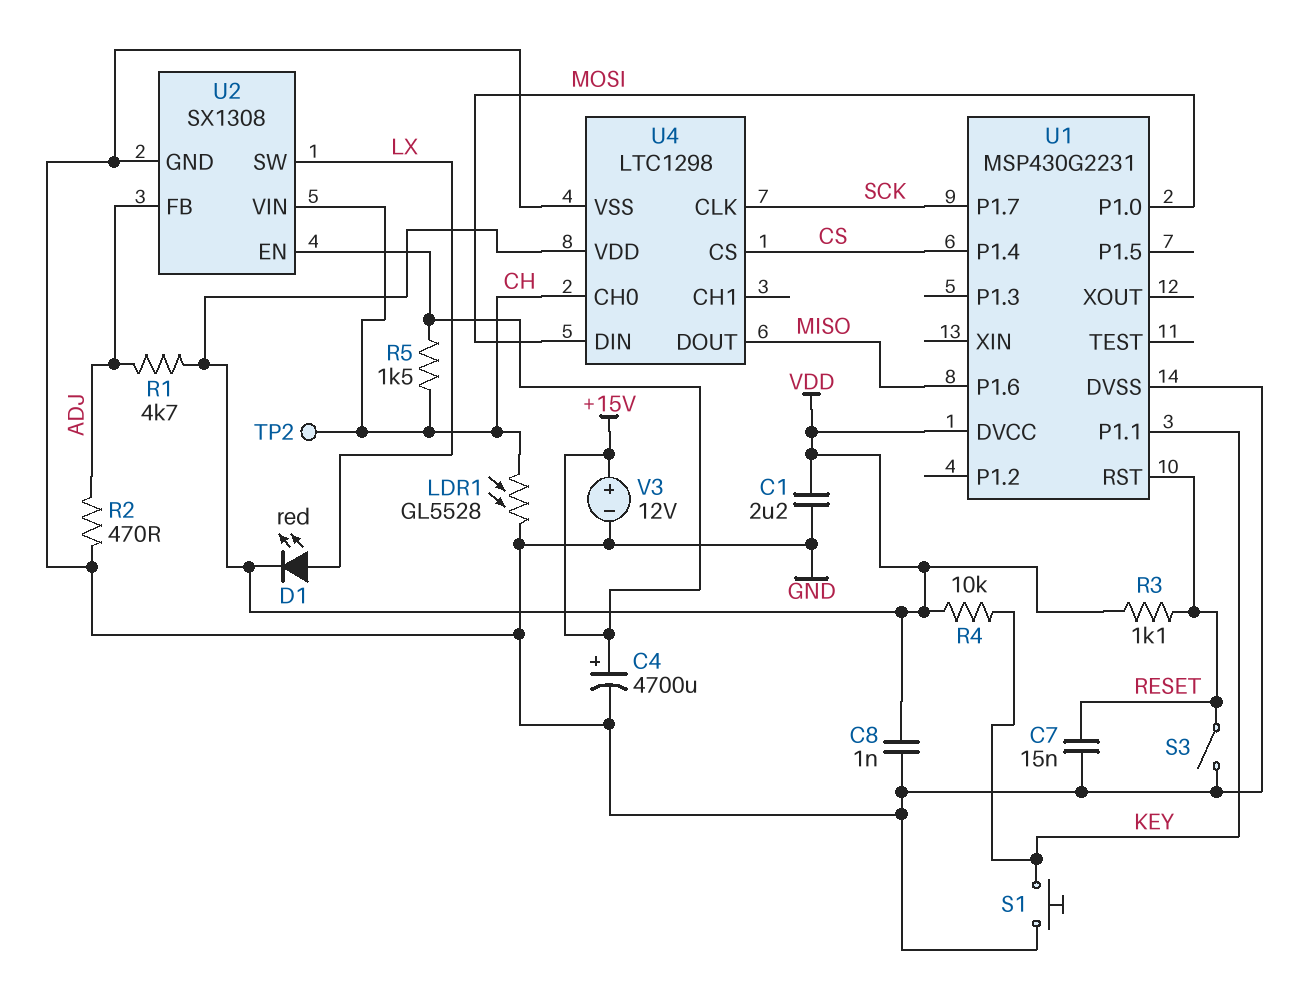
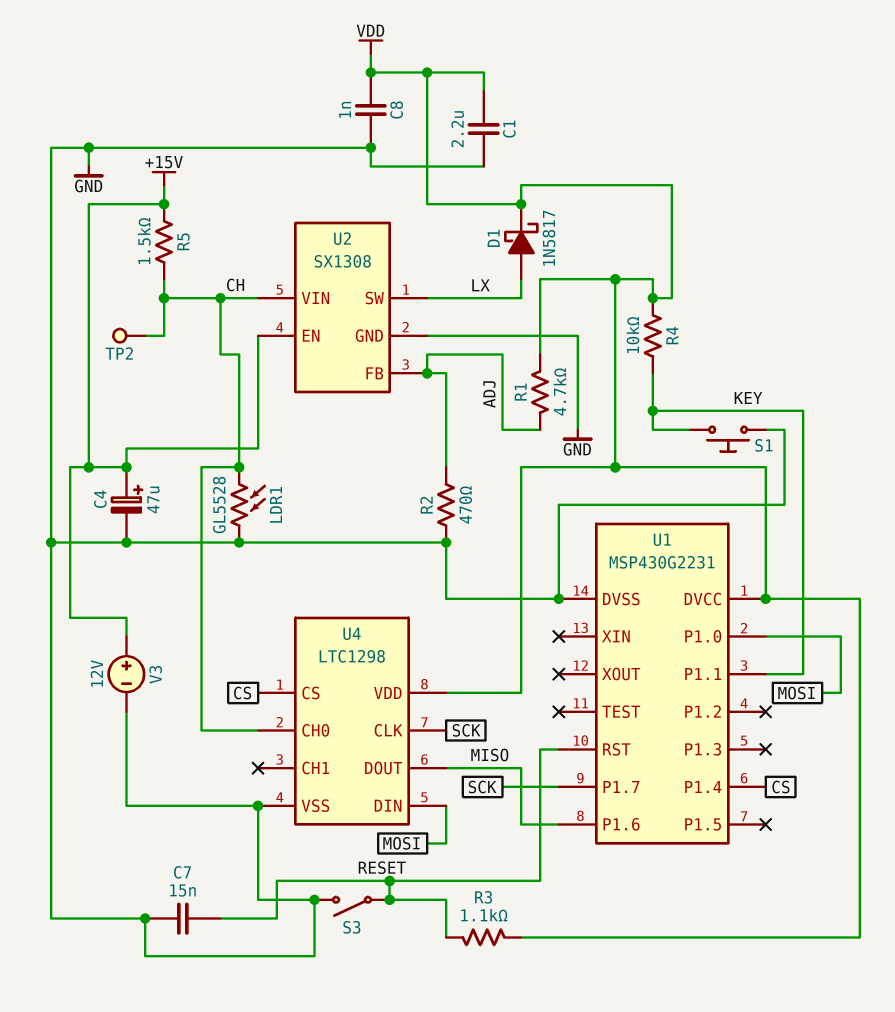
C4: 4700uF (plus +15V, minus GND) -> 47uF (plus +15V, minus GND)
D1: LED red (A LX, K VDD) -> schottky 1N5817 (A LX, K VDD)

